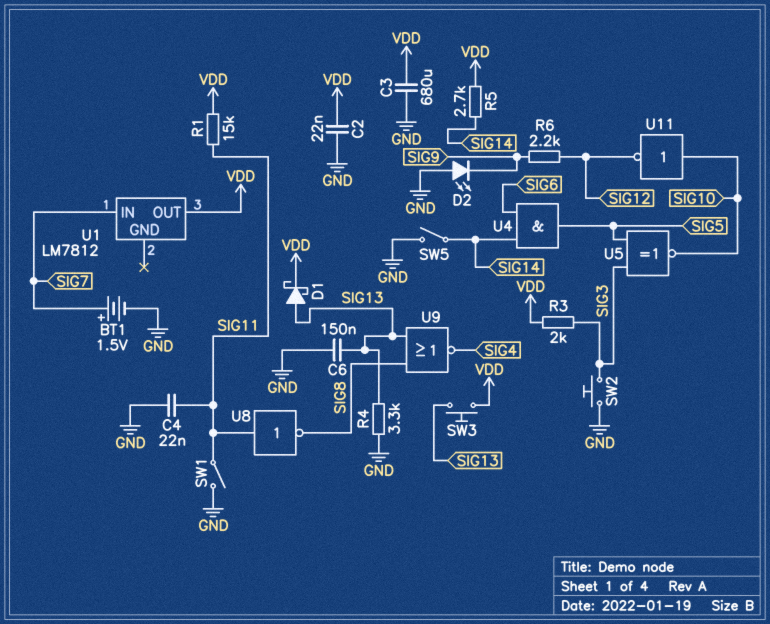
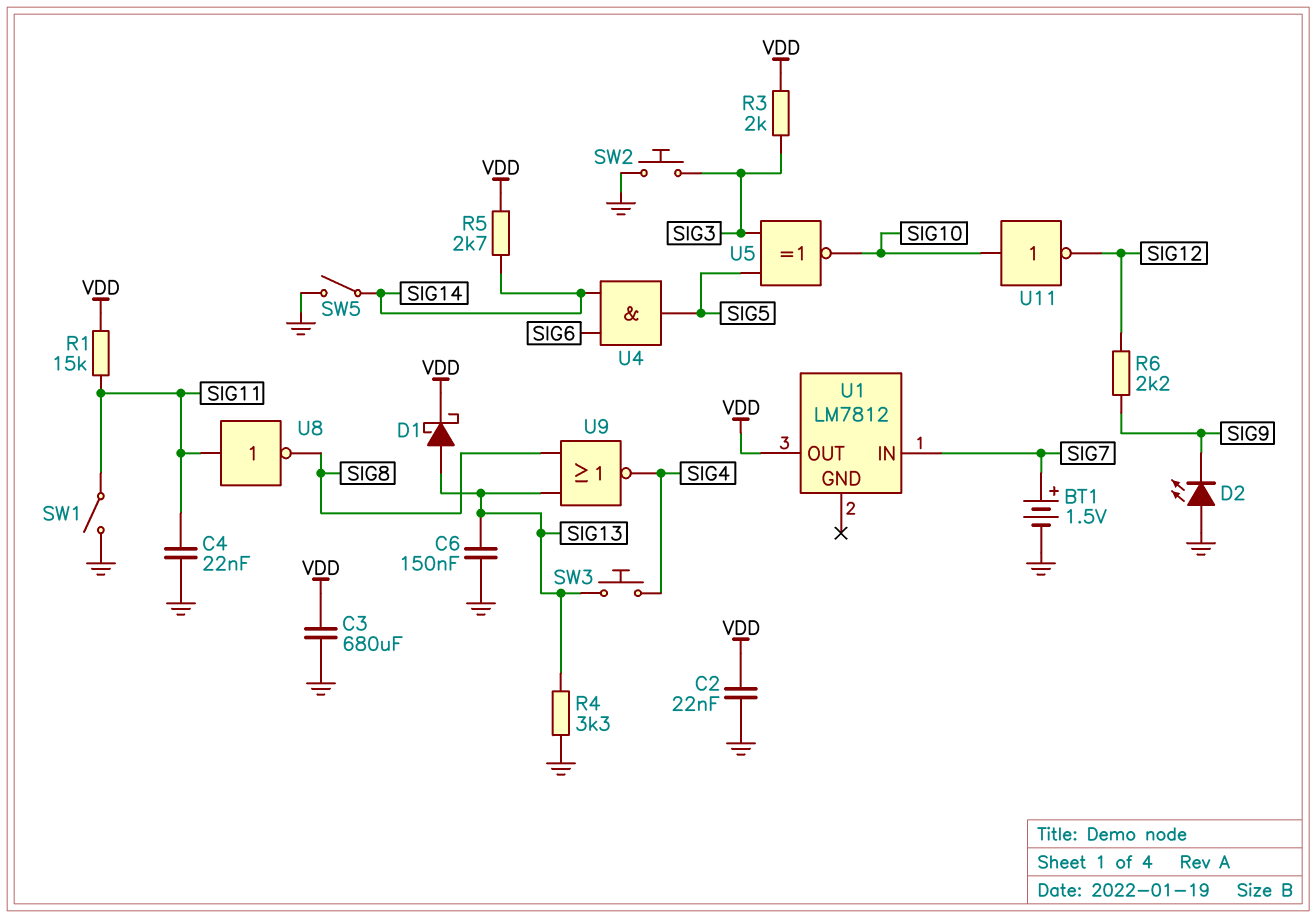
SW3: button (SIG13, VDD) -> button (SIG4, SIG13)

